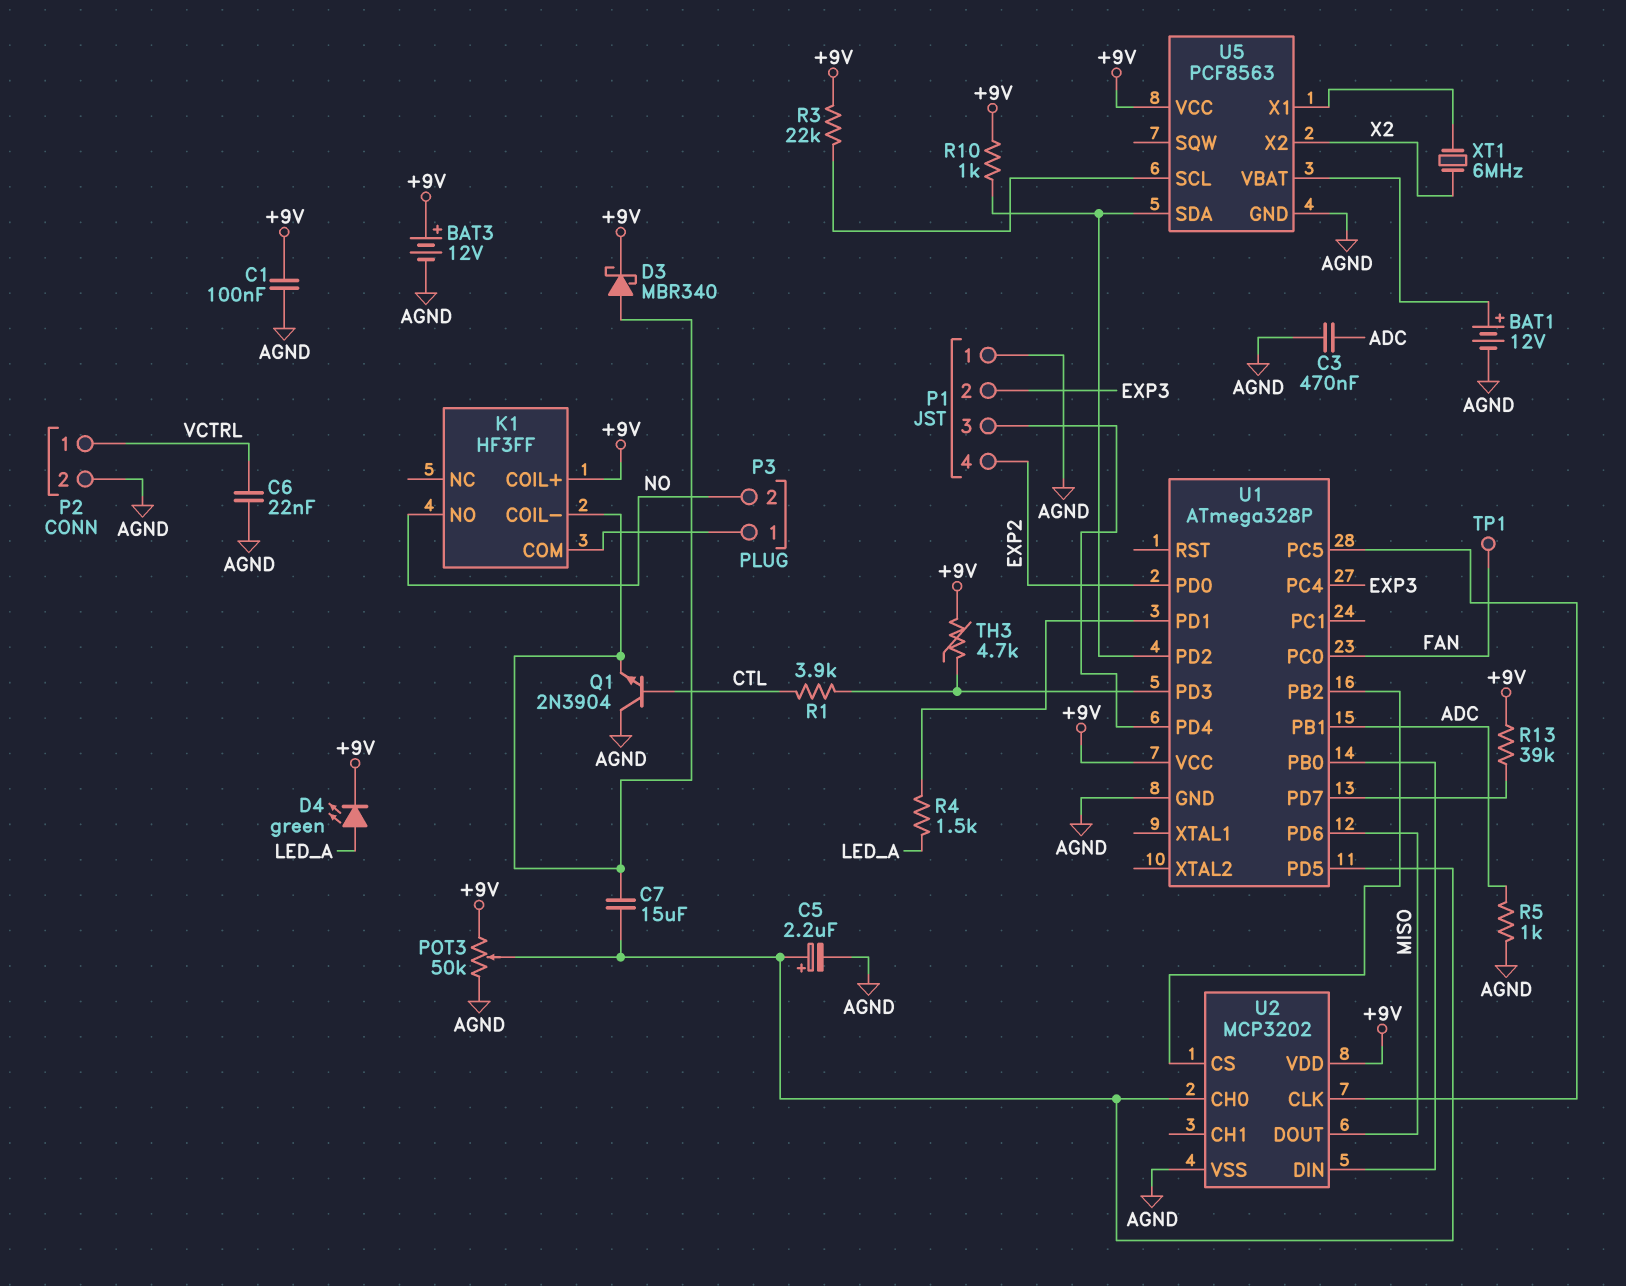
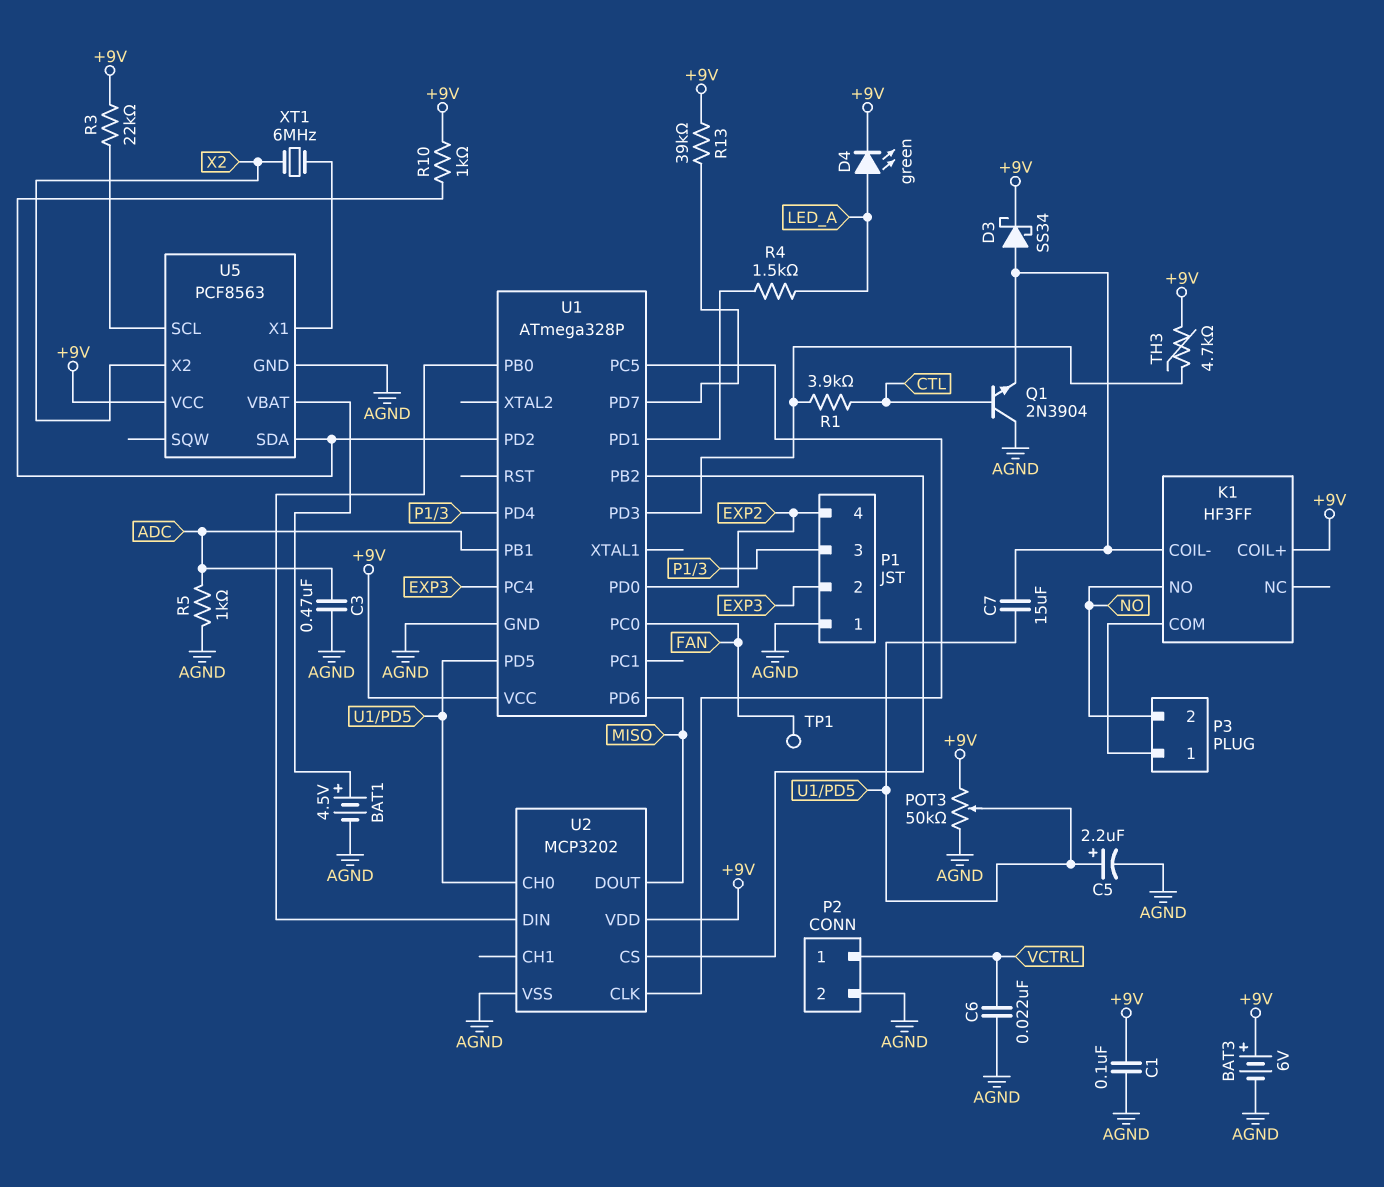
BAT1: 12V (plus U5/VBAT, minus AGND) -> 4.5V (plus U5/VBAT, minus AGND)
BAT3: 12V (plus +9V, minus AGND) -> 6V (plus +9V, minus AGND)
D3: schottky MBR340 (A K1/COIL-, K +9V) -> schottky SS34 (A K1/COIL-, K +9V)

